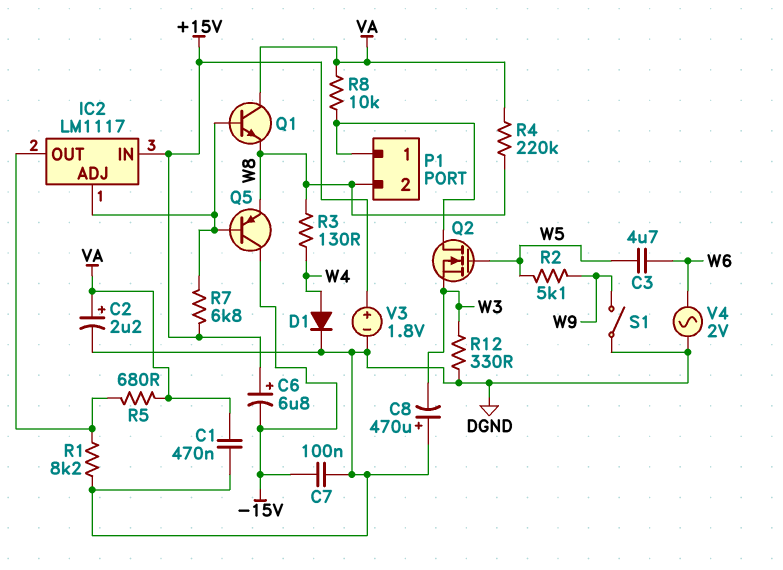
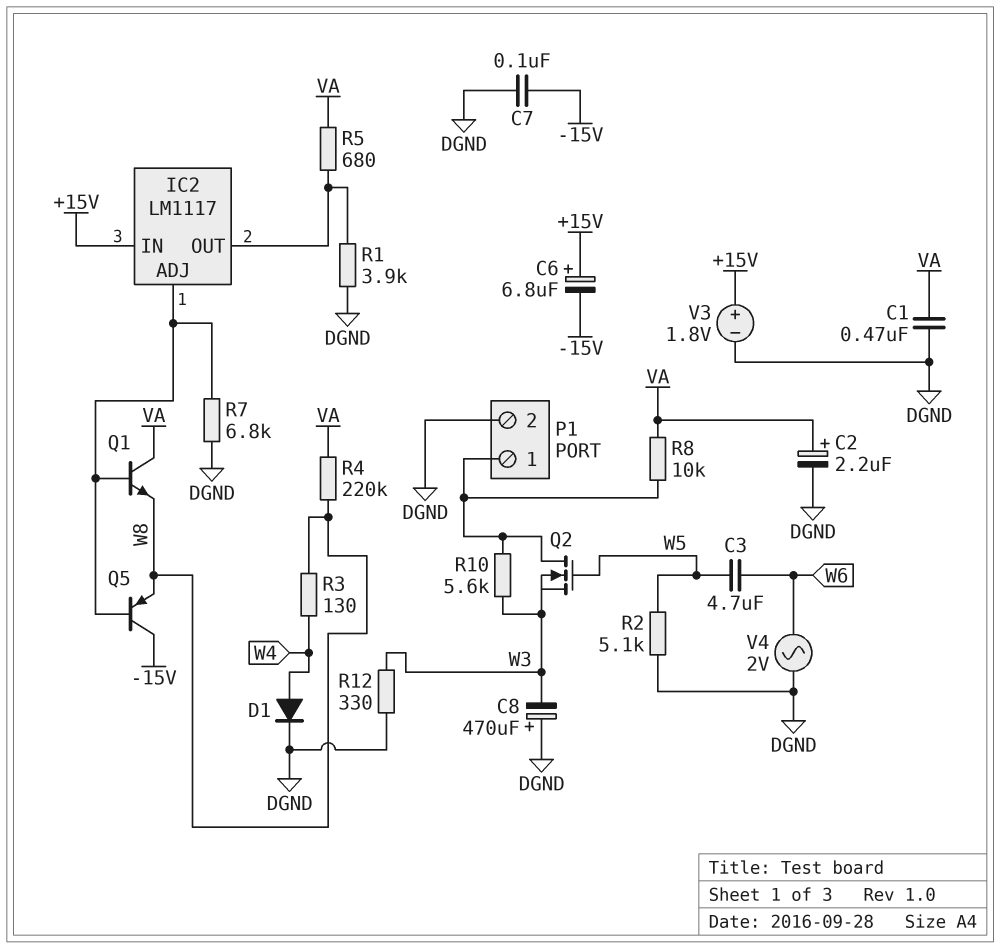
P1 pin 2: W8 -> DGND
R1: 8.2k (DGND, IC2/OUT) -> 3.9k (DGND, IC2/OUT)
R2: 5.1k (W5, W9) -> 5.1k (DGND, W5)
R7: 6.8k (+15V, IC2/ADJ) -> 6.8k (DGND, IC2/ADJ)
R10: none -> 5.6k (P1/1, W3)
S1: switch (DGND, W9) -> none

